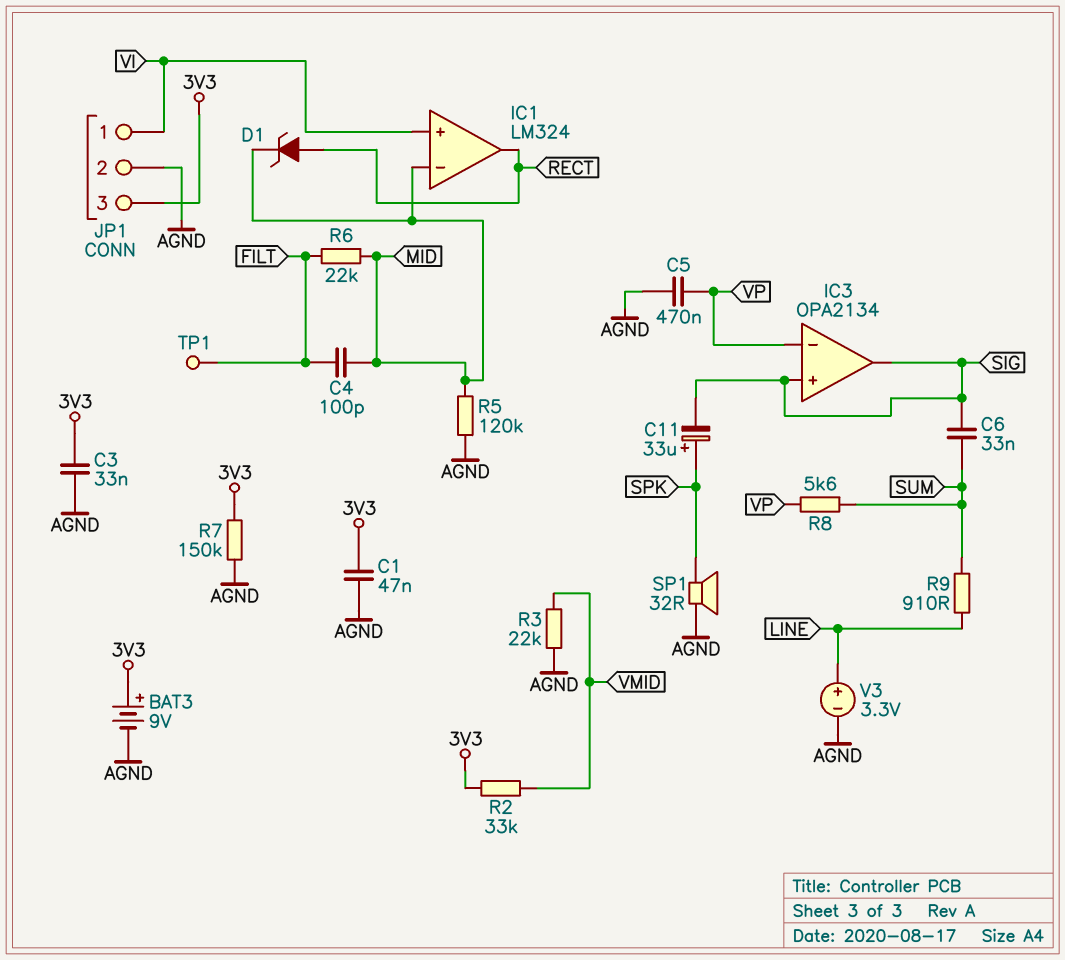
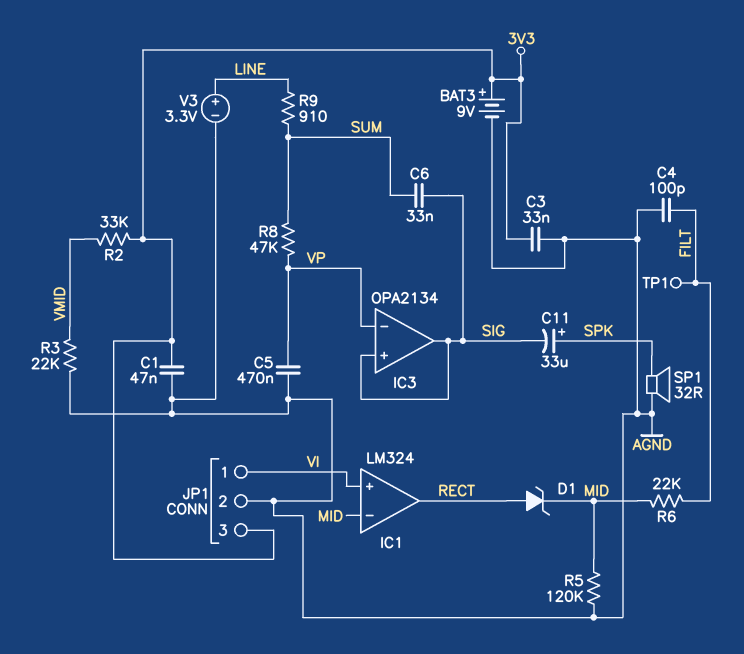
C4: 100pF (FILT, MID) -> 100pF (AGND, FILT)
R7: 150k (3V3, AGND) -> none
R8: 5.6k (SUM, VP) -> 47k (SUM, VP)

